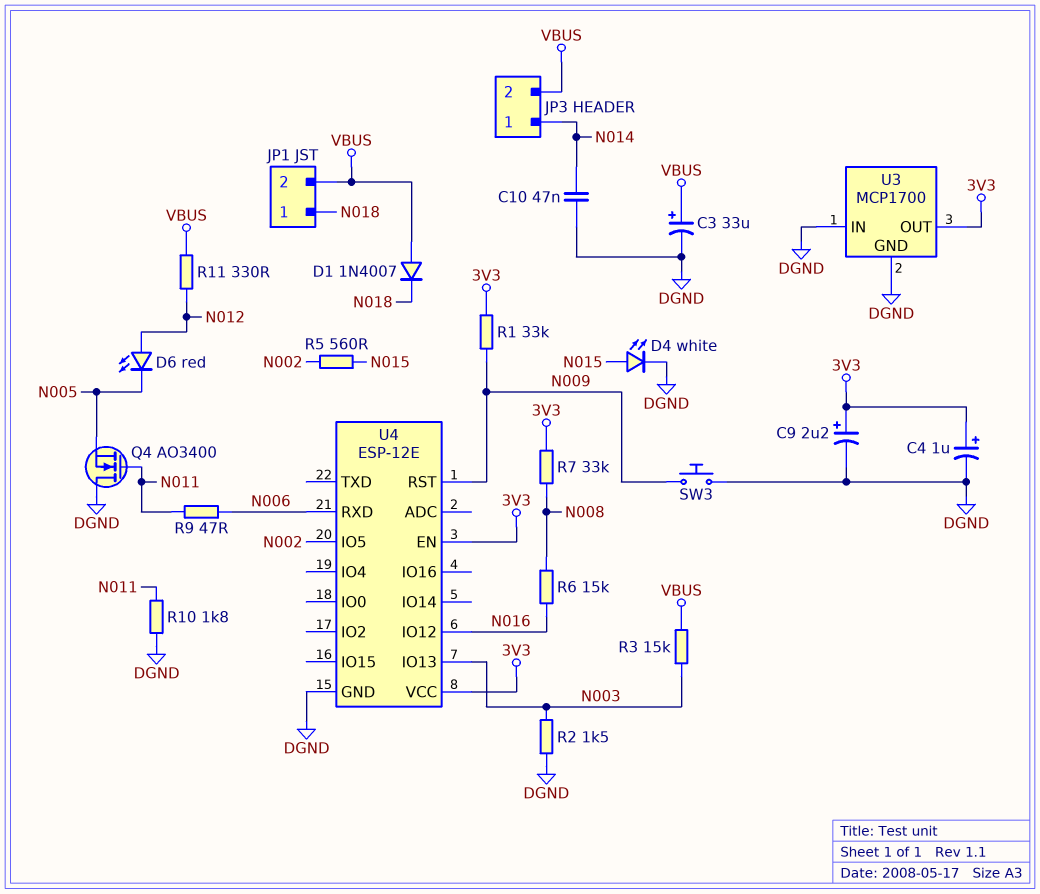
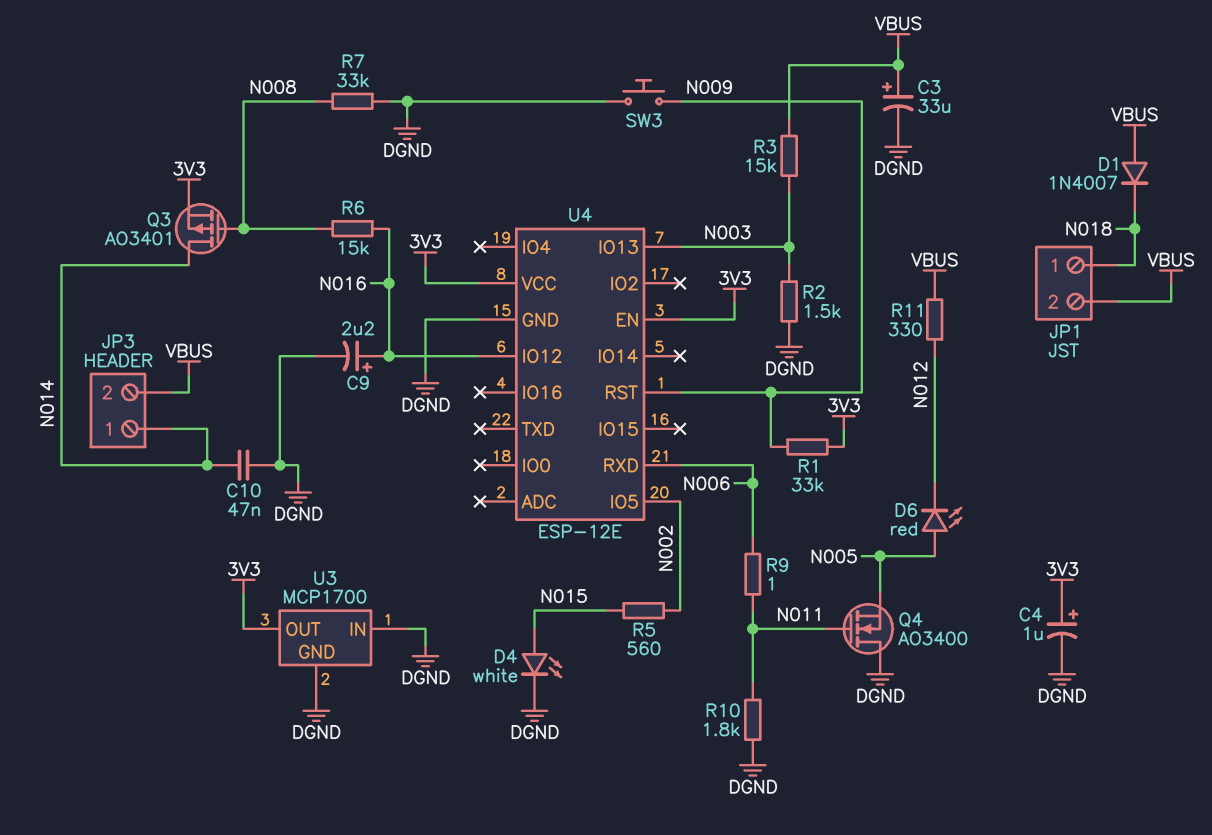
C9: 2.2uF (plus 3V3, minus DGND) -> 2.2uF (plus N016, minus DGND)
D6: LED red (A N012, K N005) -> LED red (A N005, K N012)
Q3: none -> PMOS AO3401 (G N008, D N014, S 3V3)
R7: 33k (3V3, N008) -> 33k (DGND, N008)
R9: 47 (N006, N011) -> 1 (N006, N011)

